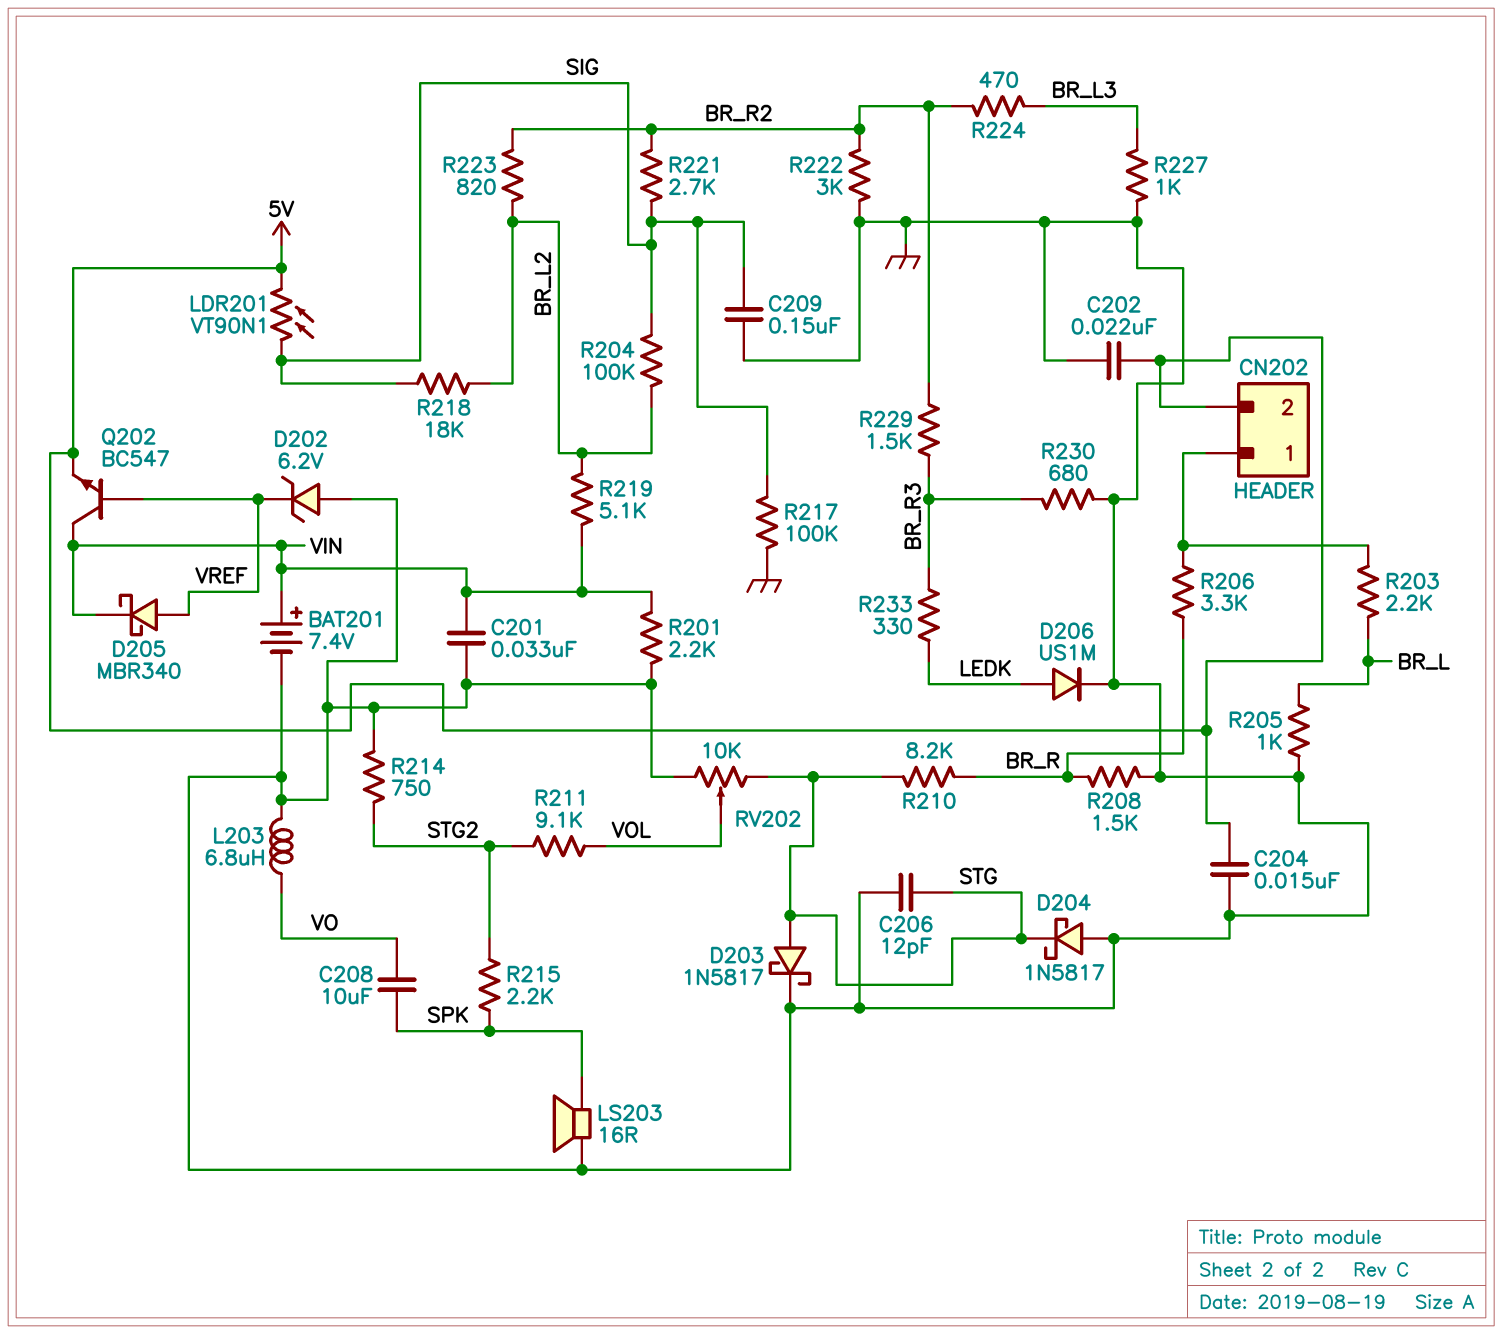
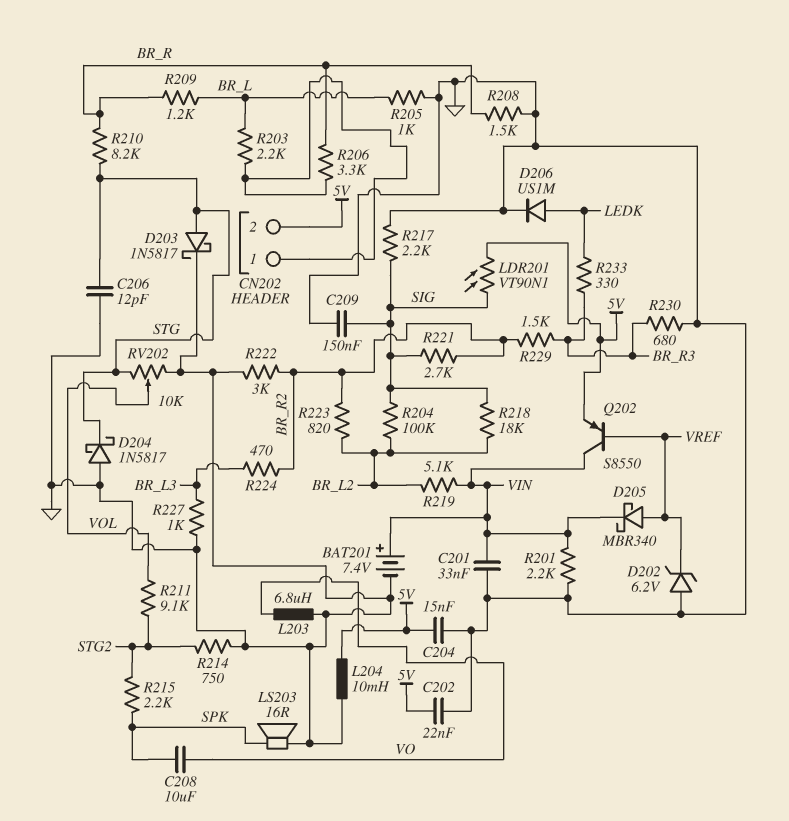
L204: none -> 10mH (5V, GND)
Q202: NPN BC547 (B VREF, C VIN, E 5V) -> PNP S8550 (B VREF, C VIN, E 5V)
R209: none -> 1.2k (BR_L, BR_R)
R217: 100k (GND, SIG) -> 2.2k (GND, SIG)

